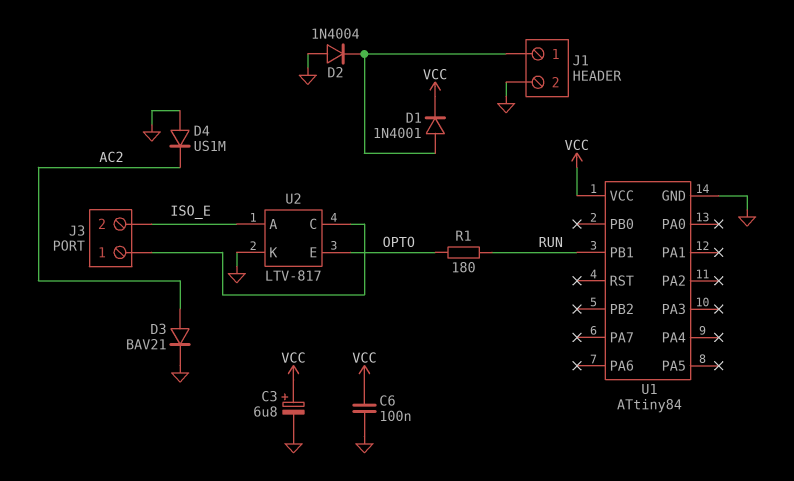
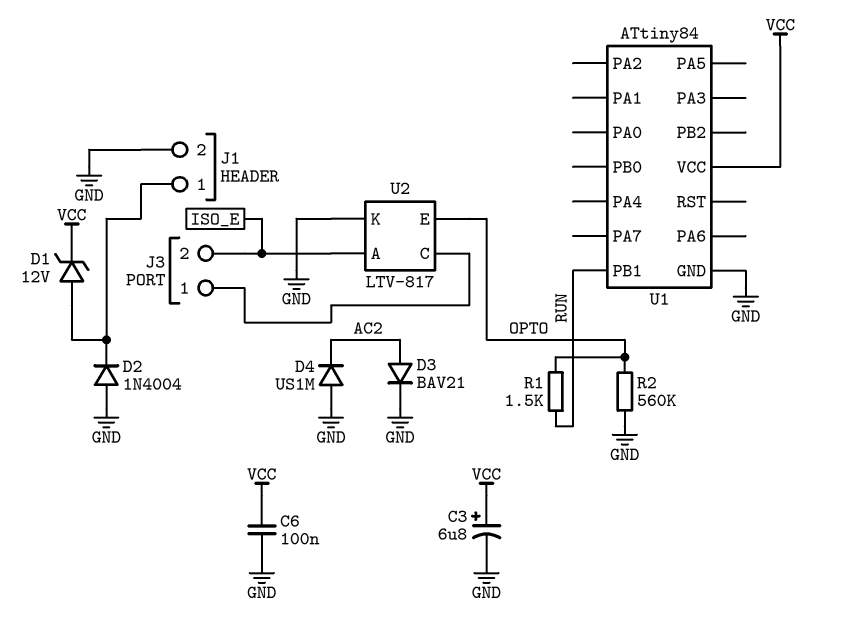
D1: diode 1N4001 (A J1/1, K VCC) -> zener 12V (A J1/1, K VCC)
R1: 180 (OPTO, RUN) -> 1.5k (OPTO, RUN)
R2: none -> 560k (GND, OPTO)

